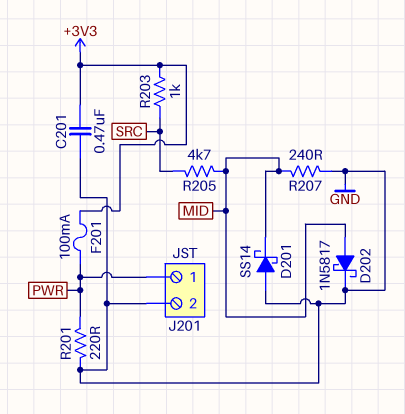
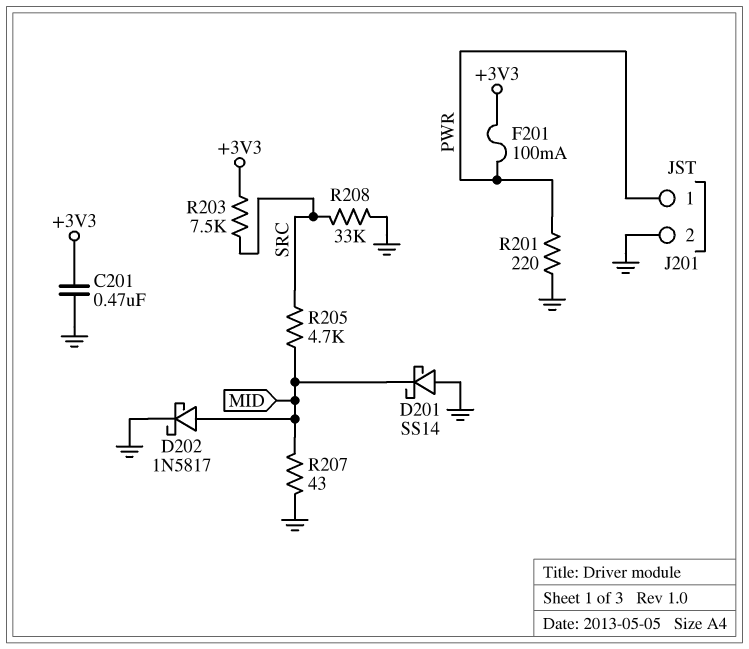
R203: 1k (+3V3, SRC) -> 7.5k (+3V3, SRC)
R207: 240 (GND, MID) -> 43 (GND, MID)
R208: none -> 33k (GND, SRC)

